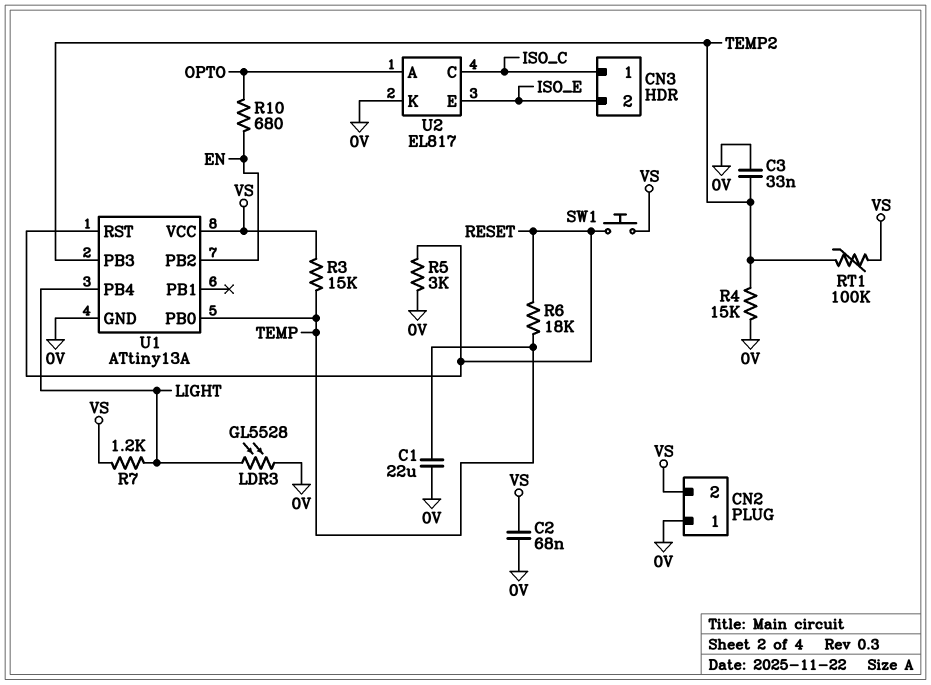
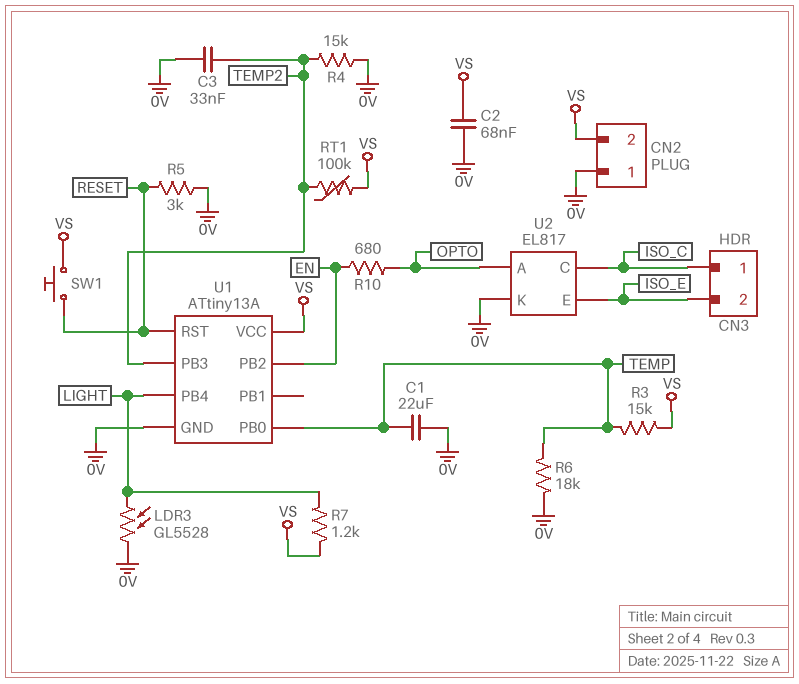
R6: 18k (RESET, TEMP) -> 18k (0V, TEMP)

